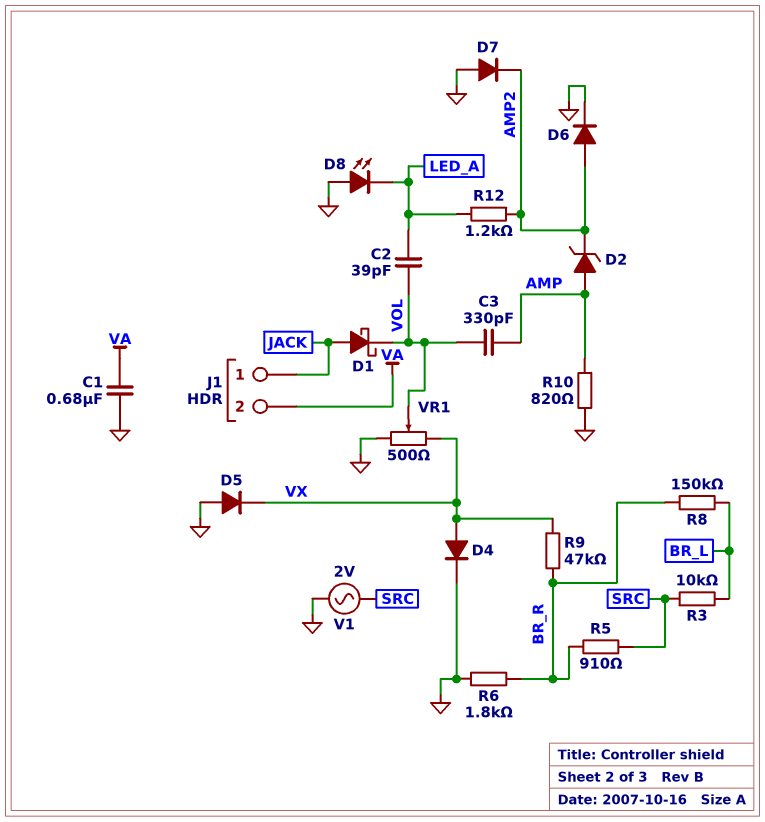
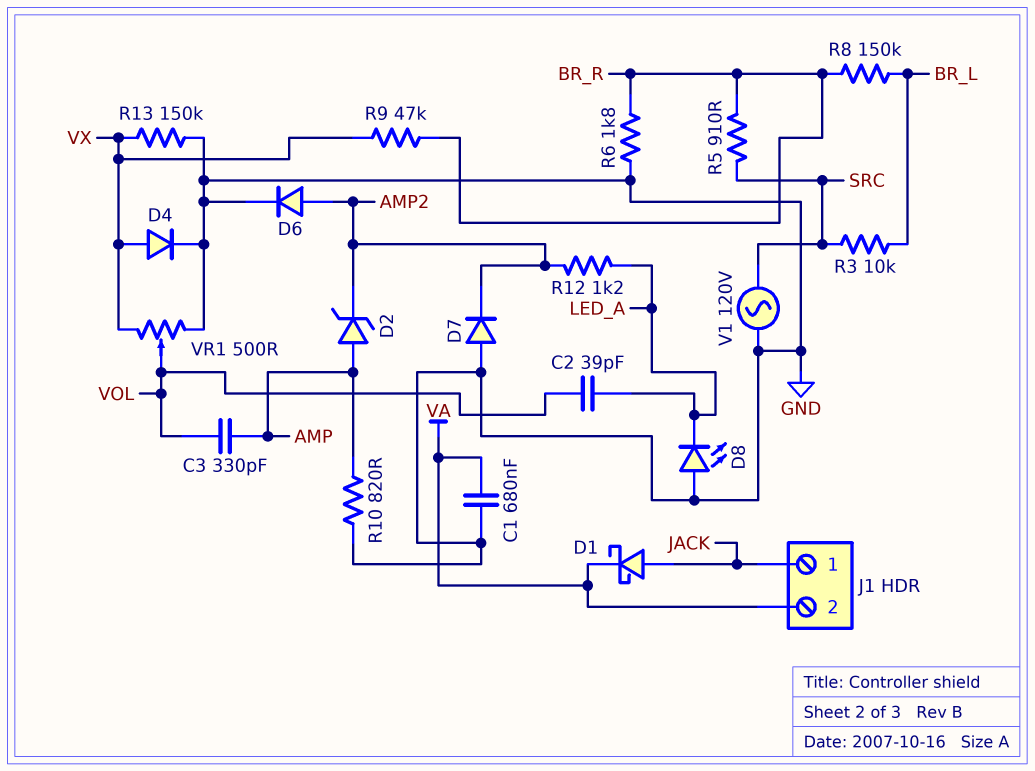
D1: schottky (A JACK, K VOL) -> schottky (A JACK, K VA)
D5: diode (A GND, K VX) -> none
R13: none -> 150k (GND, VX)
V1: AC 2V (GND, SRC) -> AC 120V (GND, SRC)

